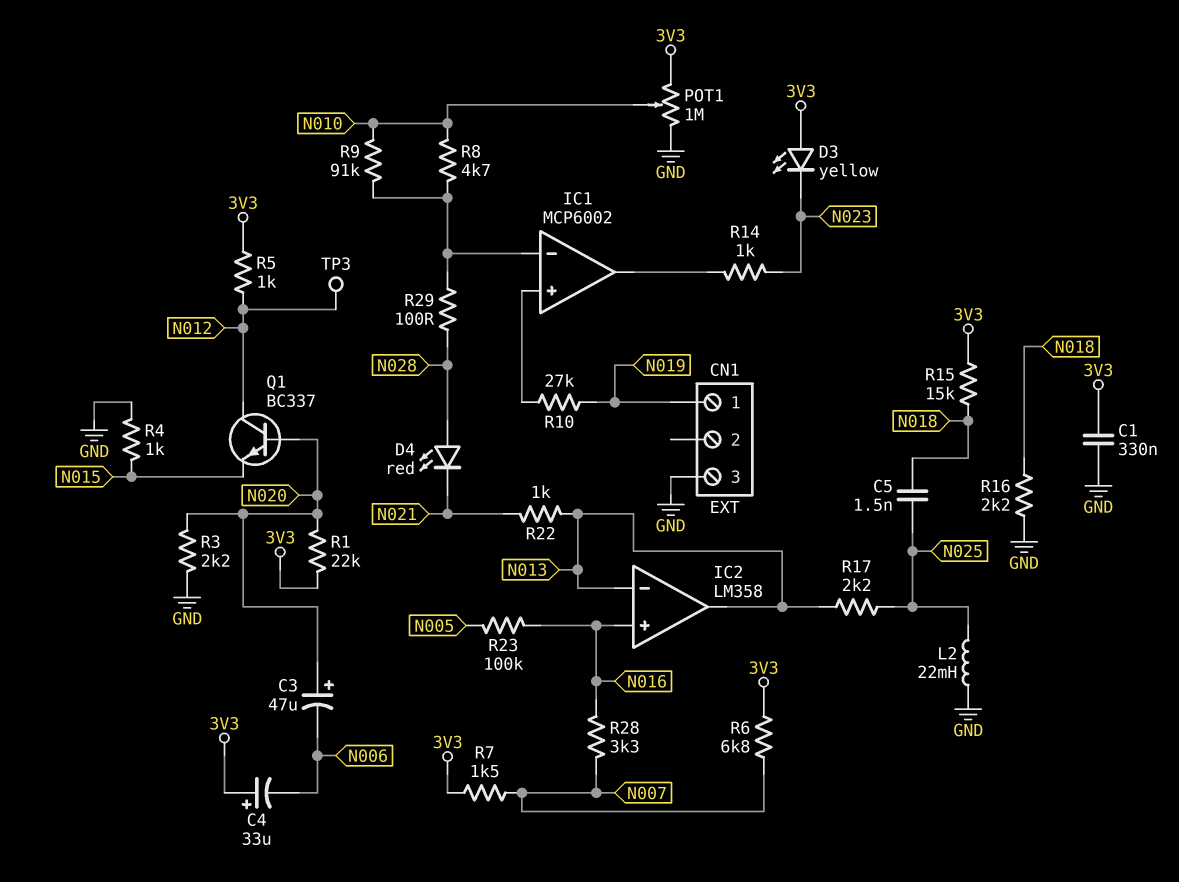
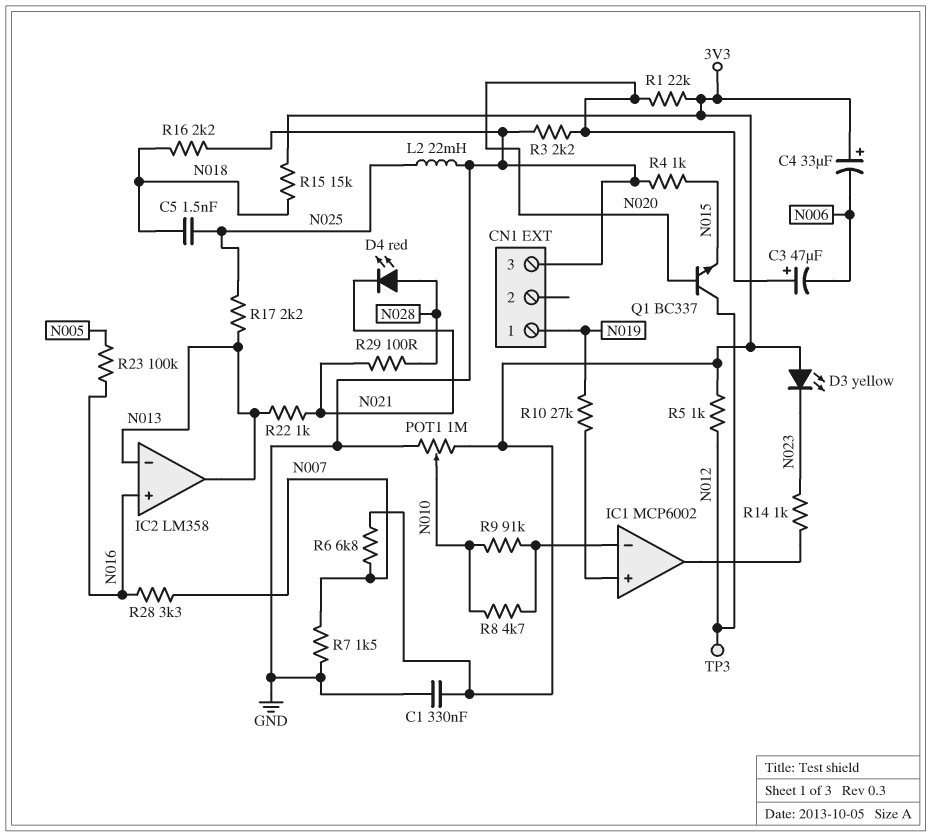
R7: 1.5k (3V3, N007) -> 1.5k (GND, N007)
R29: 100 (IC1/in-, N028) -> 100 (N021, N028)

